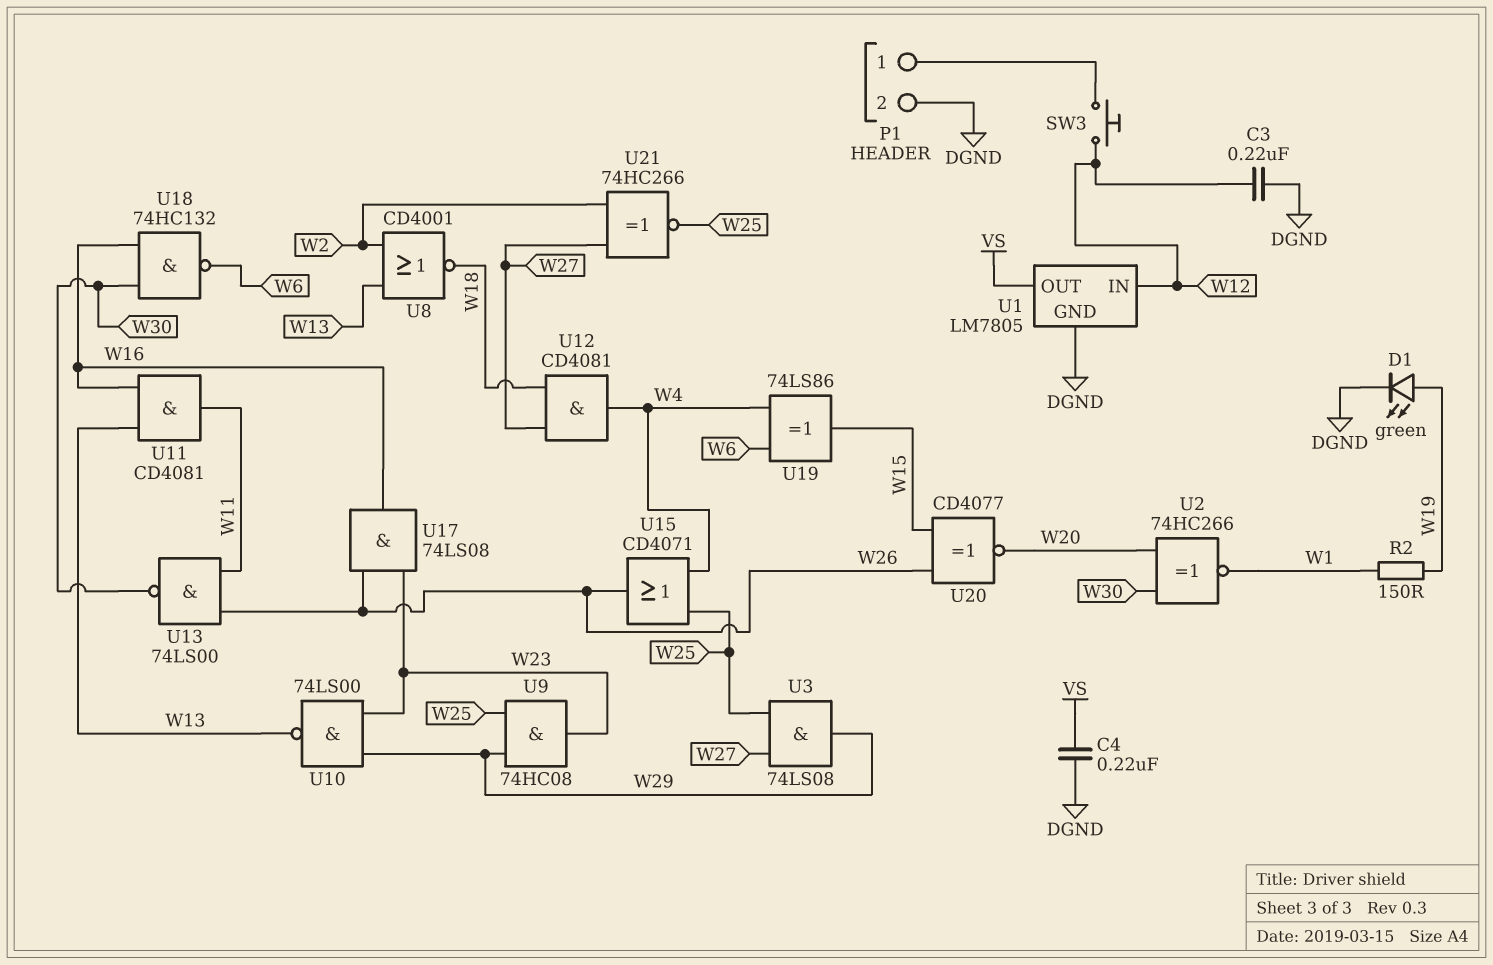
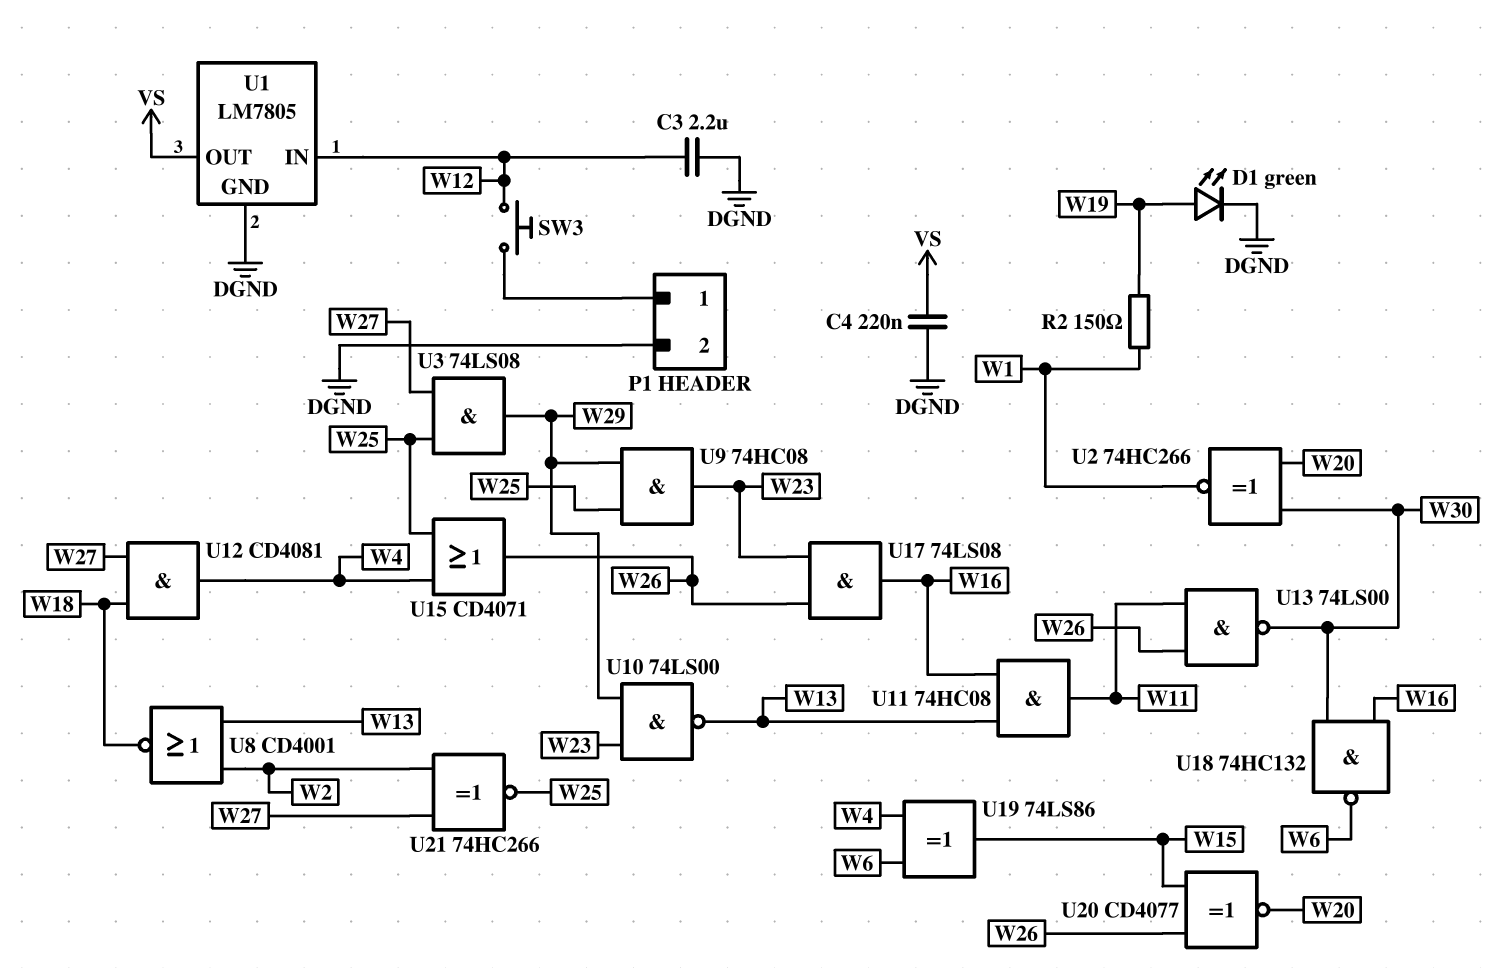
C3: 220nF (DGND, W12) -> 2.2uF (DGND, W12)
U11: AND CD4081 (in W13, in W16, out W11) -> AND 74HC08 (in W13, in W16, out W11)

